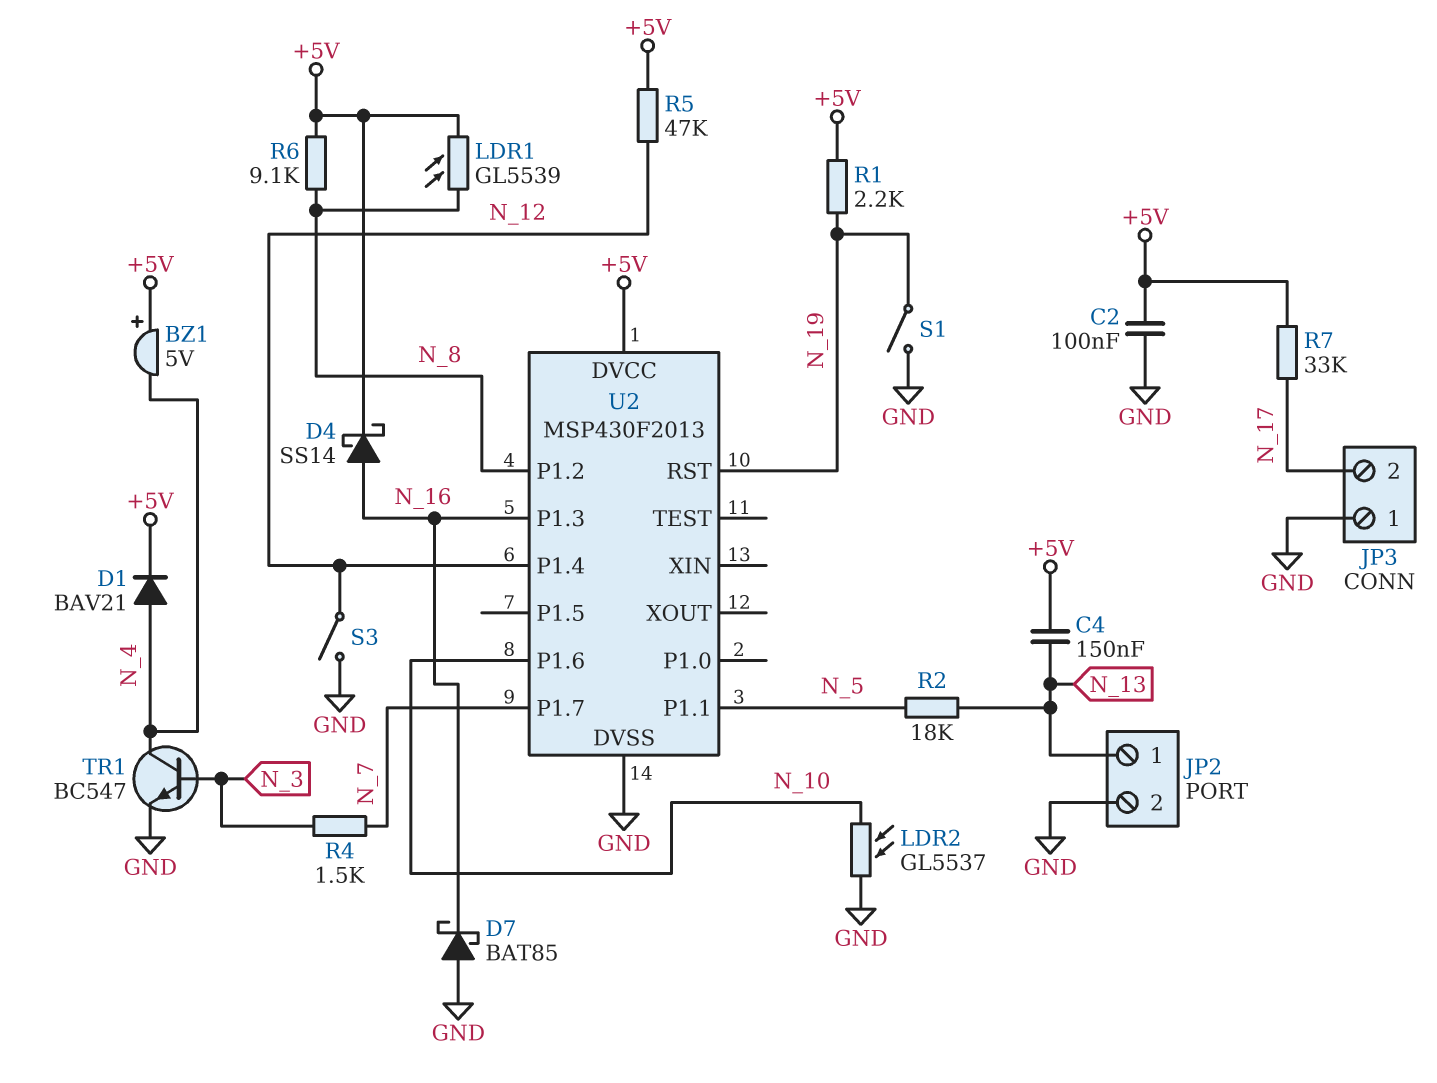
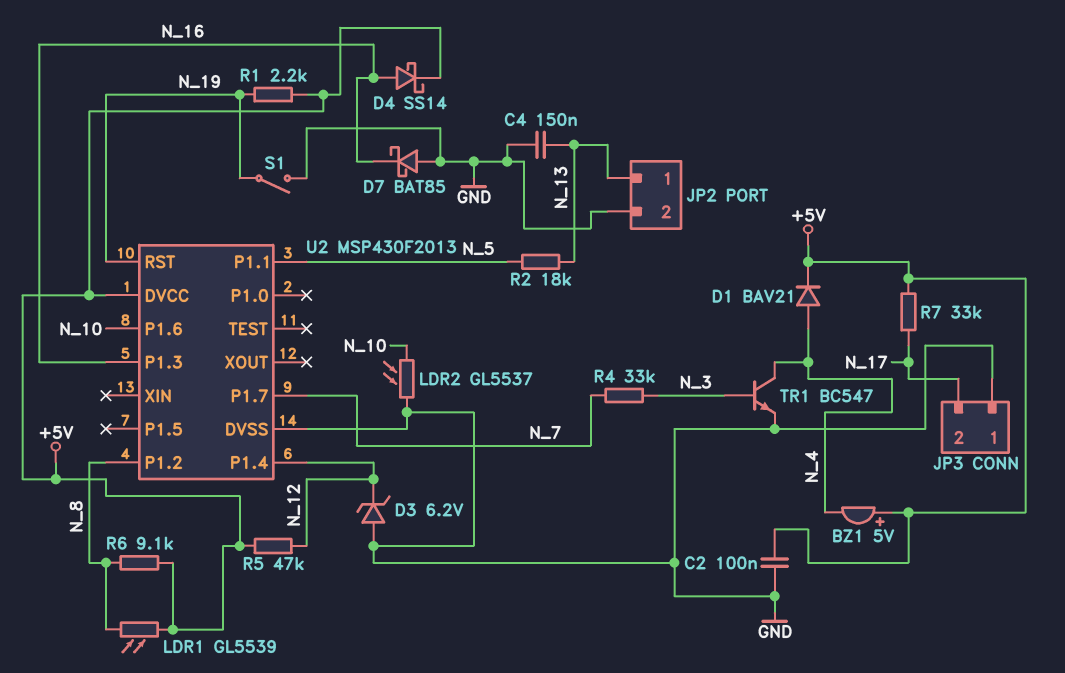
C4: 150nF (+5V, N_13) -> 150nF (GND, N_13)
D3: none -> zener 6.2V (A GND, K N_12)
R4: 1.5k (N_3, N_7) -> 33k (N_3, N_7)
S3: switch (GND, N_12) -> none

